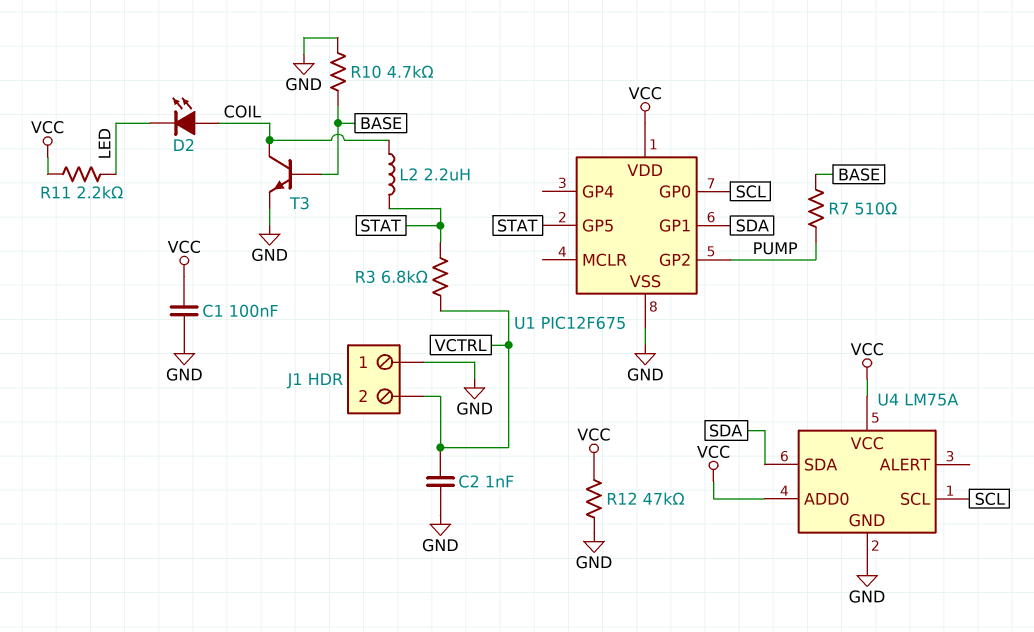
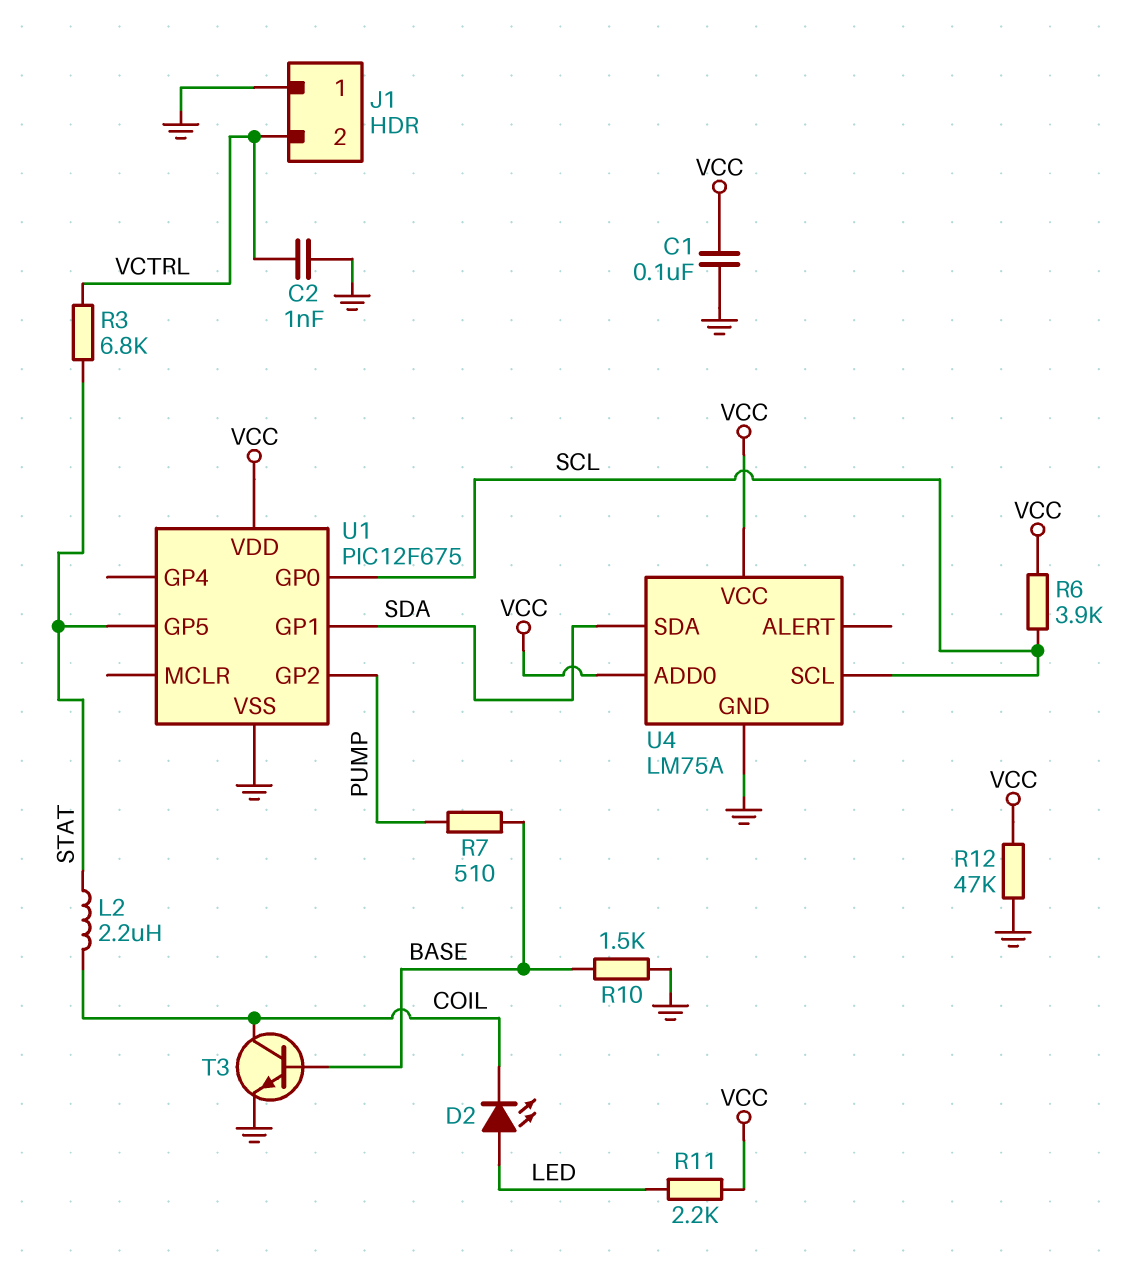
D2: LED (A COIL, K LED) -> LED (A LED, K COIL)
R6: none -> 3.9k (SCL, VCC)
R10: 4.7k (BASE, GND) -> 1.5k (BASE, GND)

